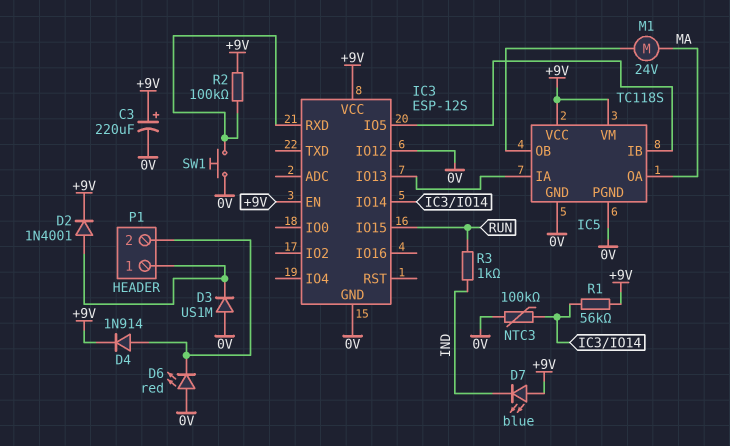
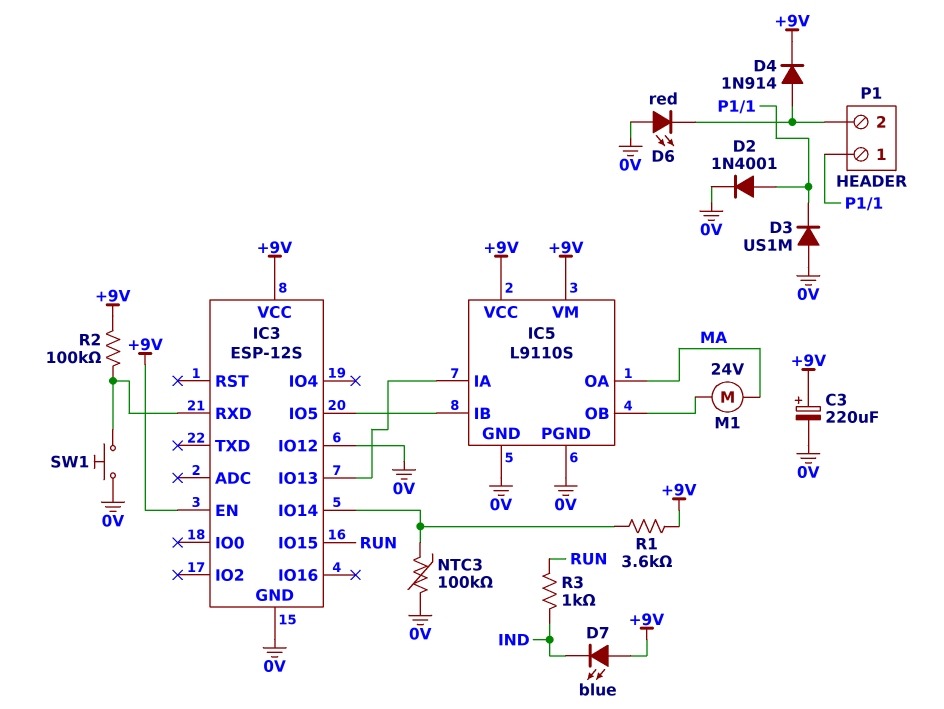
D2: diode 1N4001 (A P1/1, K +9V) -> diode 1N4001 (A P1/1, K 0V)
IC5: TC118S -> L9110S
R1: 56k (+9V, IC3/IO14) -> 3.6k (+9V, IC3/IO14)

